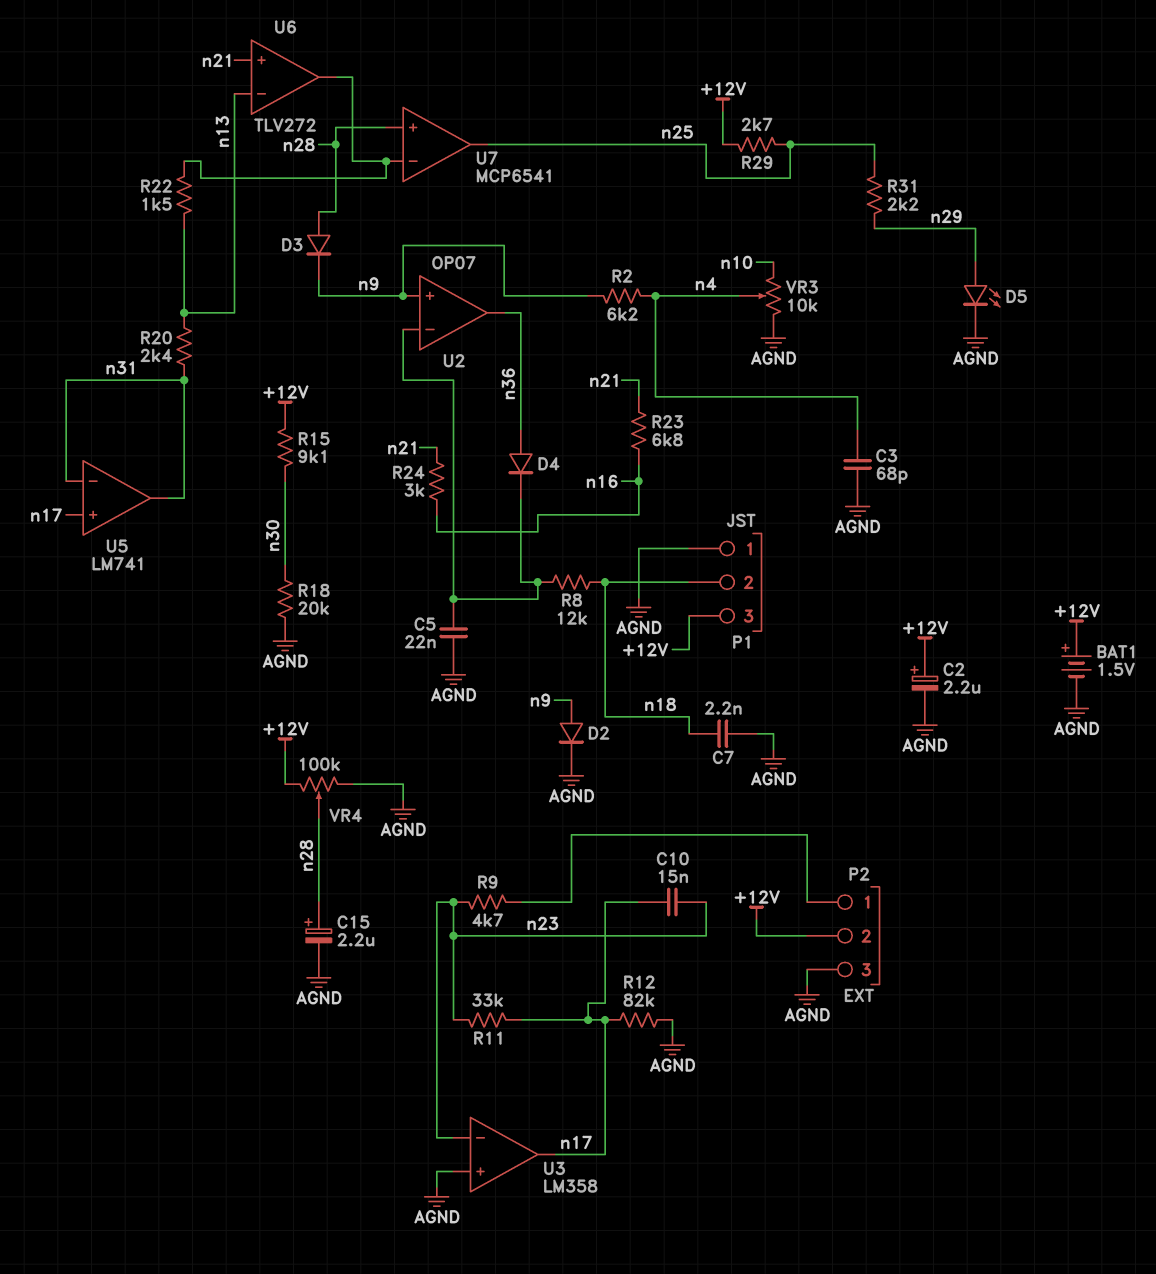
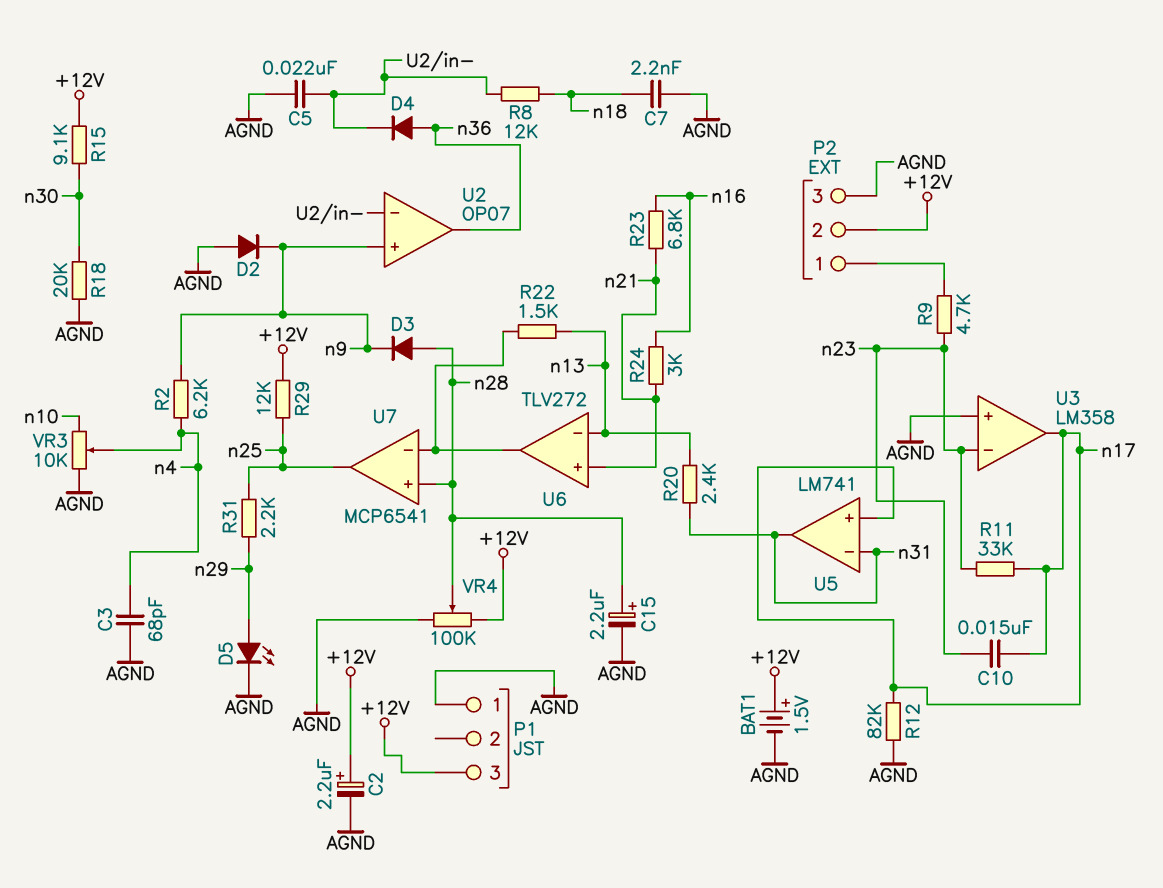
D2: diode (A n9, K AGND) -> diode (A AGND, K n9)
P1 pin 2: n18 -> none
R29: 2.7k (+12V, n25) -> 12k (+12V, n25)

